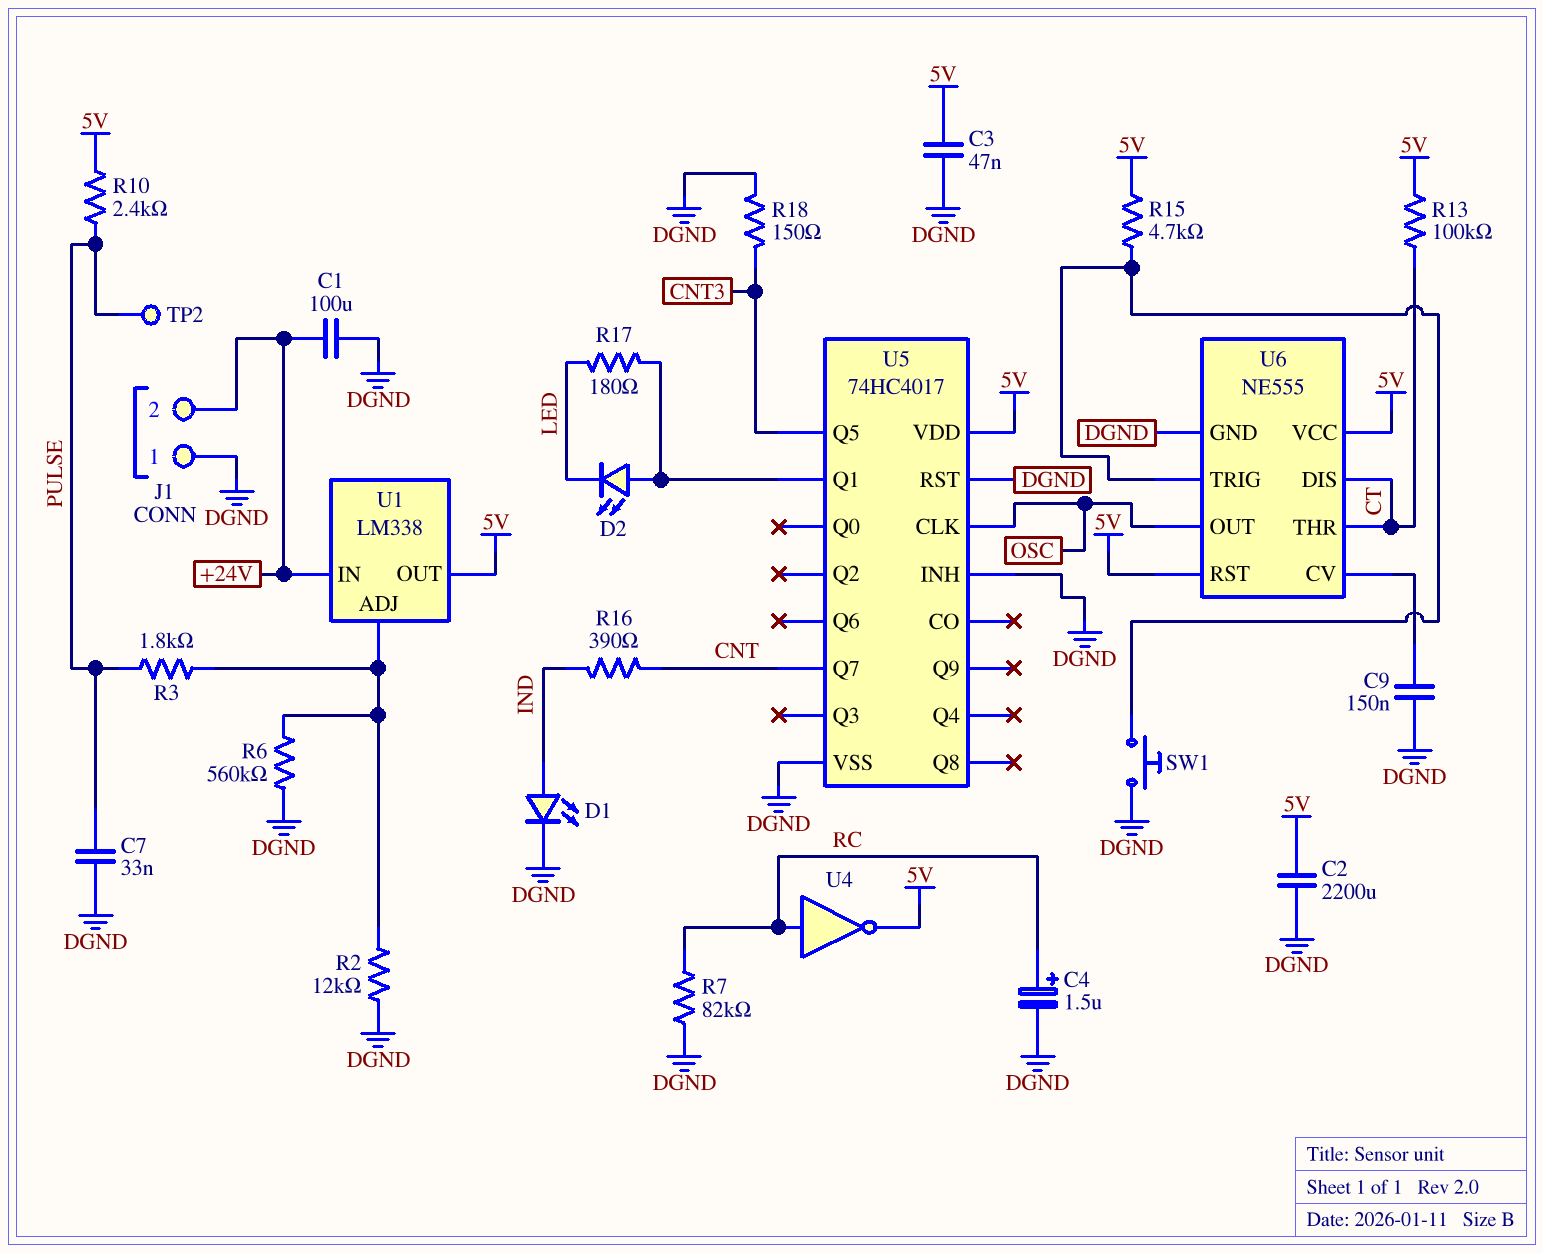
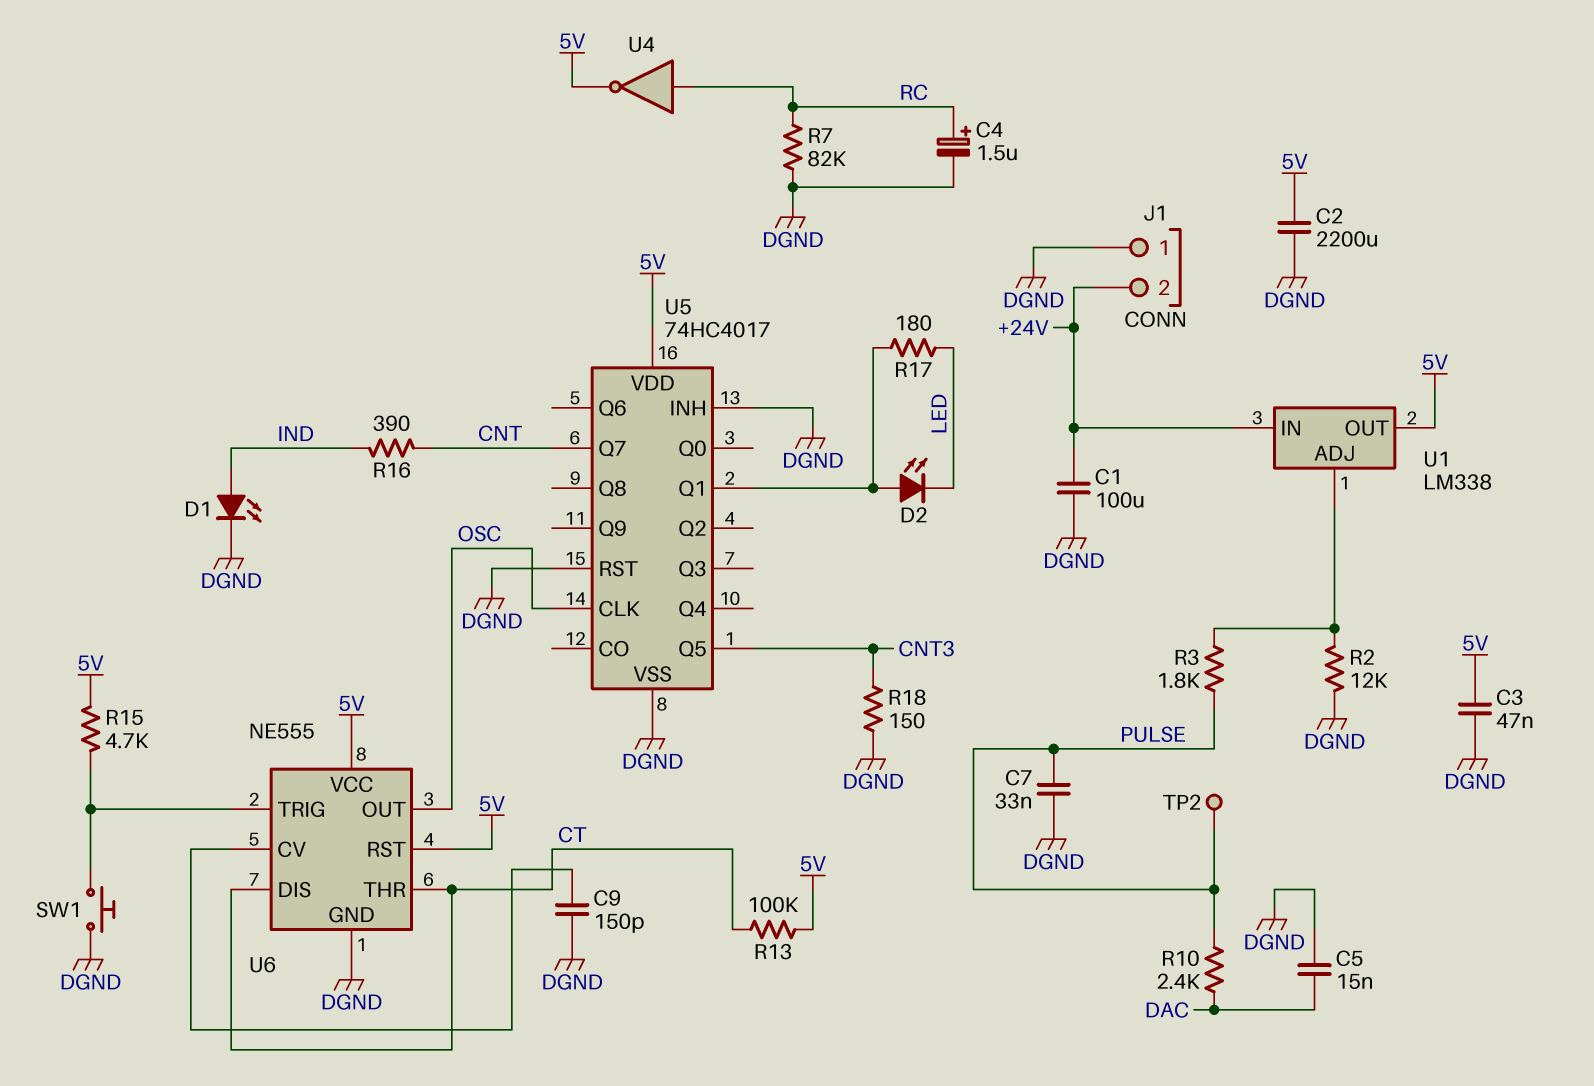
C5: none -> 15nF (DAC, DGND)
C9: 150nF (DGND, U6/CV) -> 150pF (DGND, U6/CV)
R6: 560k (DGND, U1/ADJ) -> none
R10: 2.4k (5V, PULSE) -> 2.4k (DAC, PULSE)

